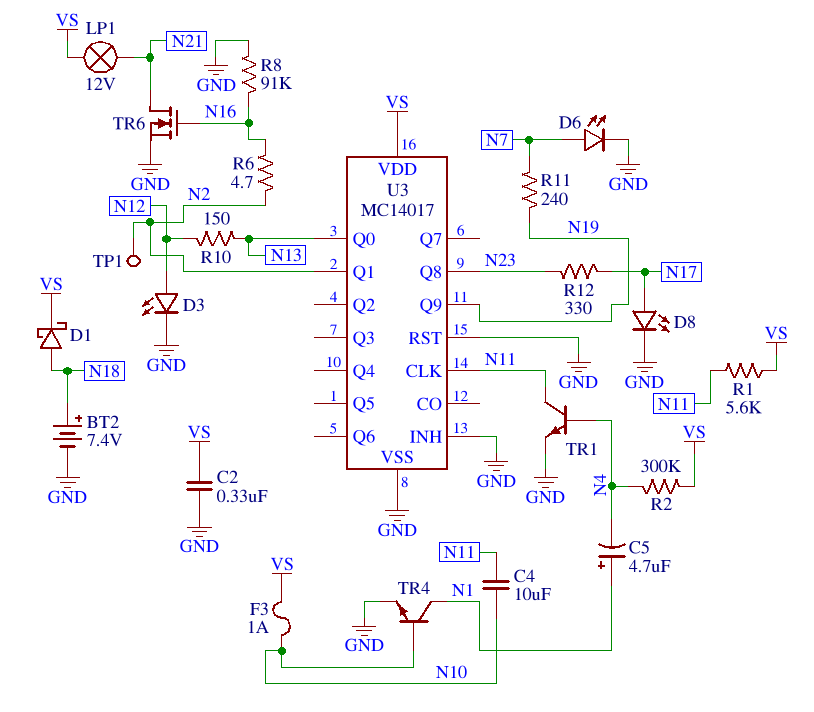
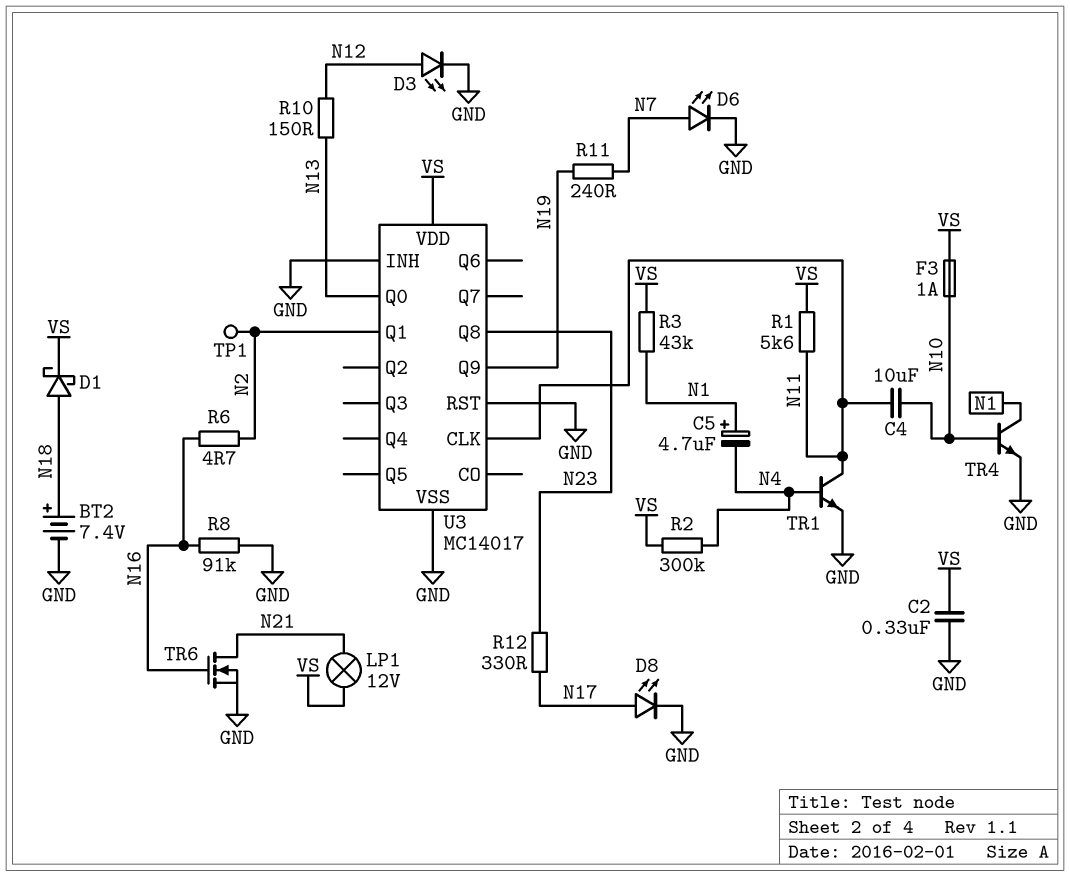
R3: none -> 43k (N1, VS)

